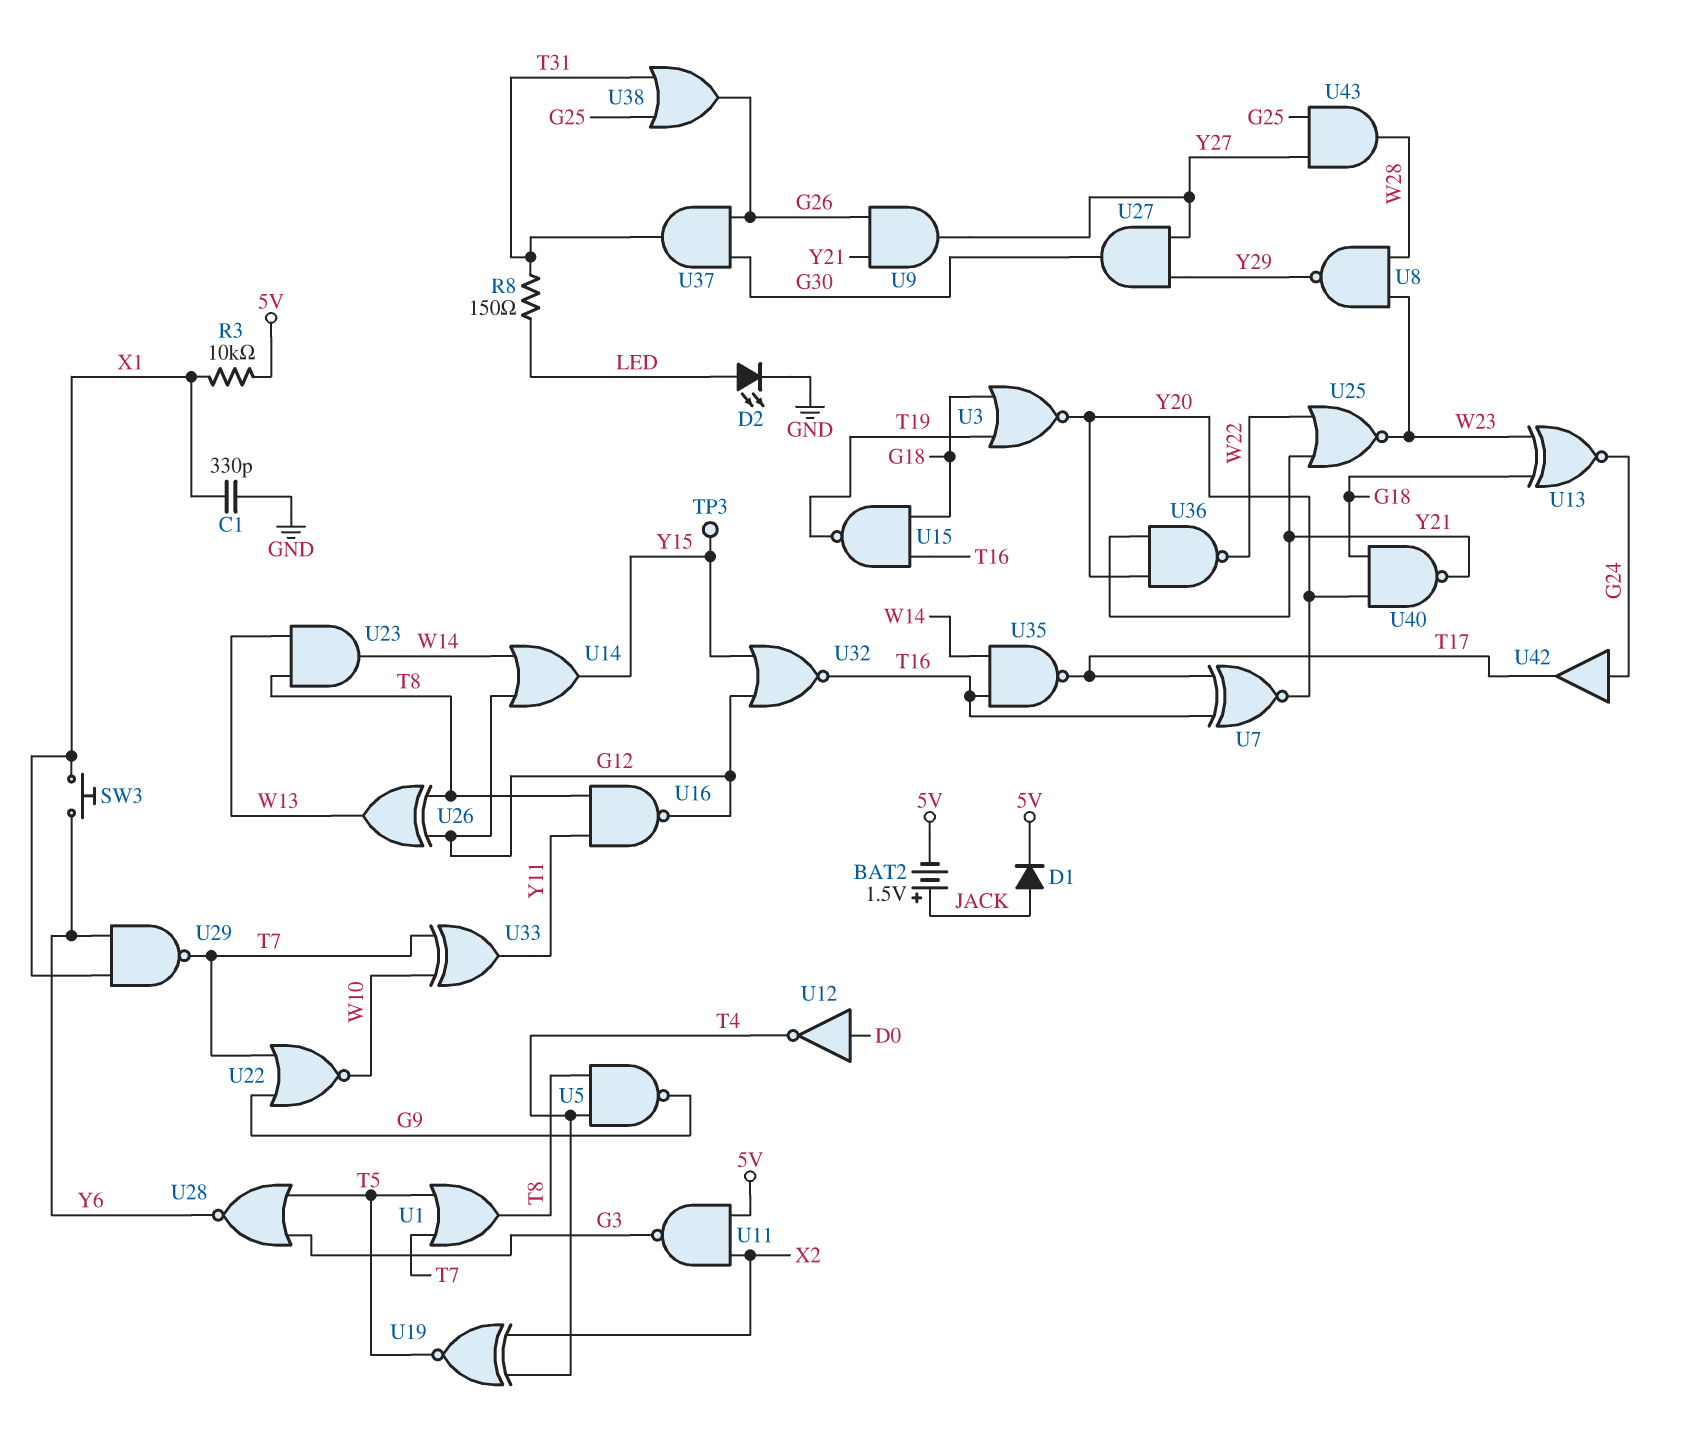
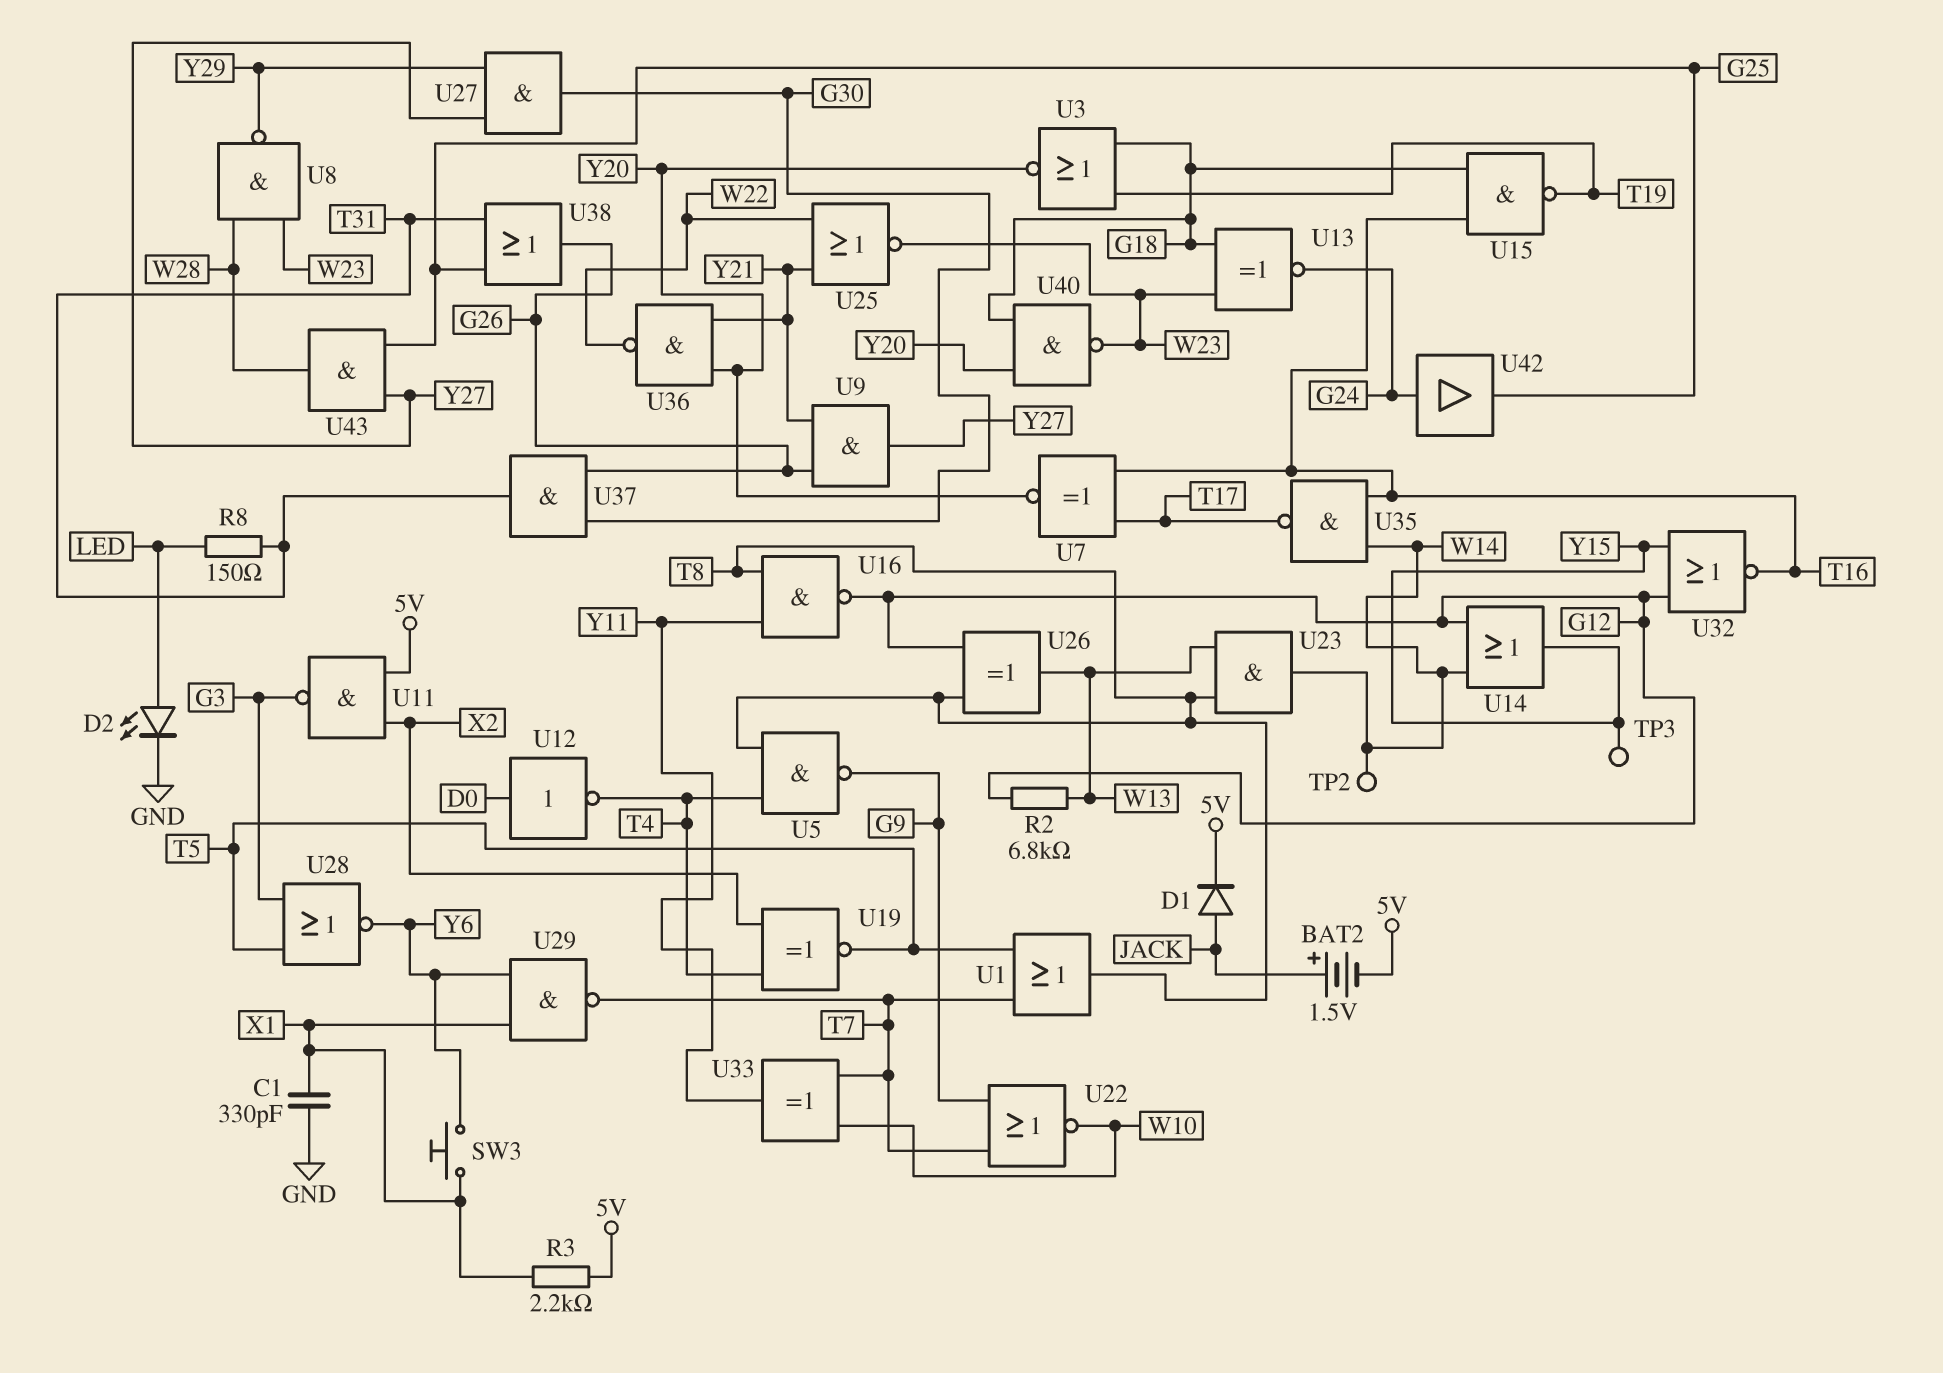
R2: none -> 6.8k (G12, W13)
R3: 10k (5V, X1) -> 2.2k (5V, X1)
TP2: none -> test point (W14)
U40: NAND (in G18, in Y20, out Y21) -> NAND (in G18, in Y20, out W23)
U42: buffer (in G24, out T17) -> buffer (in G24, out G25)

